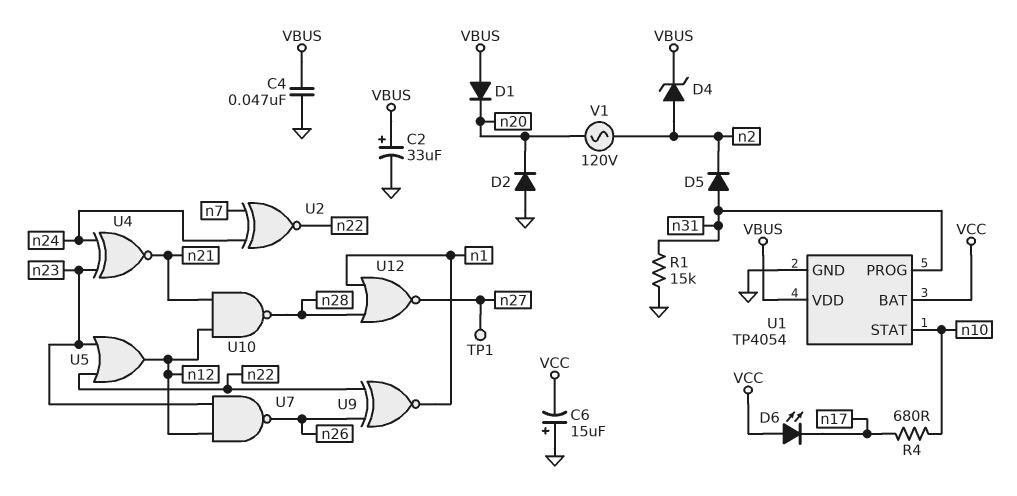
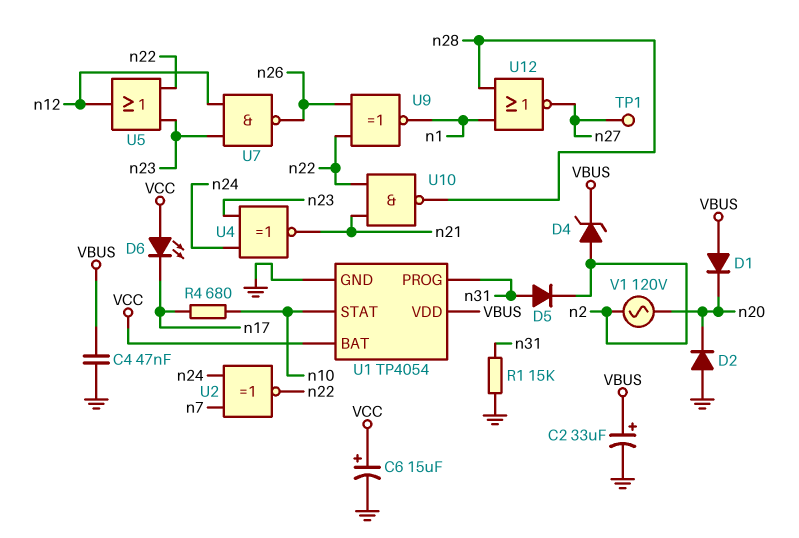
C6: 15uF (plus GND, minus VCC) -> 15uF (plus VCC, minus GND)
U10: NAND (in n12, in n21, out n28) -> NAND (in n21, in n22, out n28)

